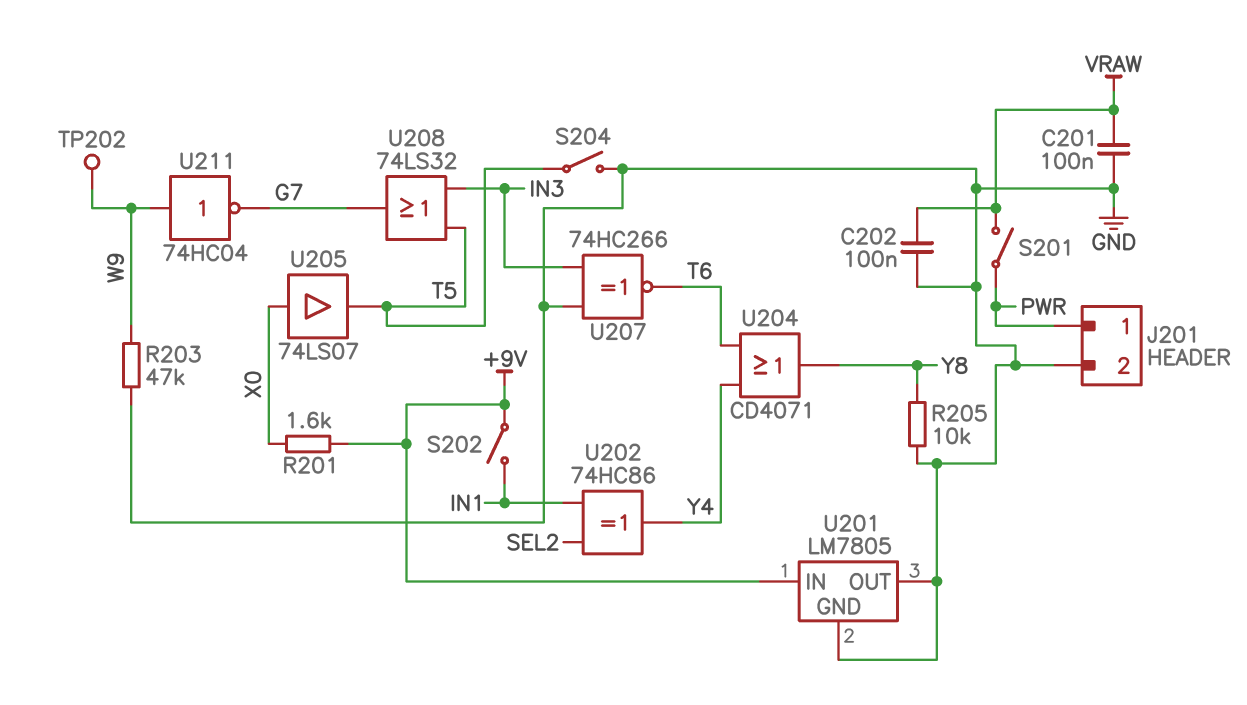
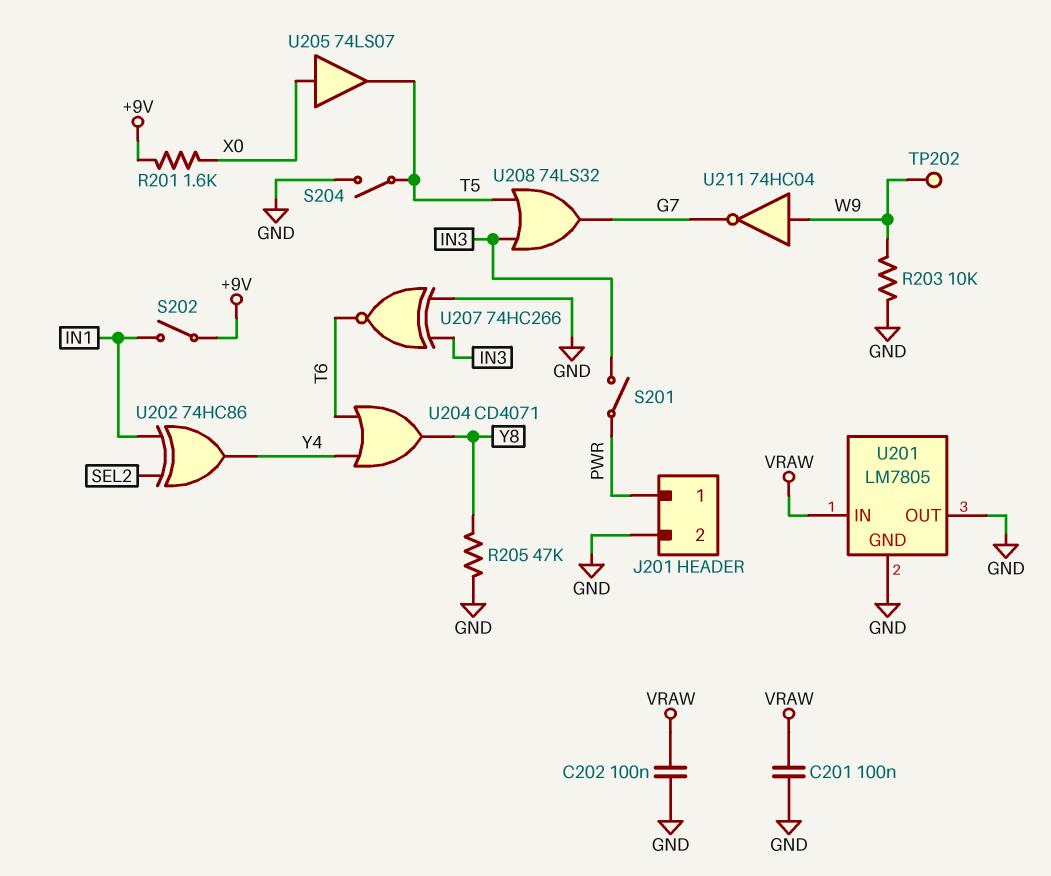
R203: 47k (GND, W9) -> 10k (GND, W9)
R205: 10k (GND, Y8) -> 47k (GND, Y8)
S201: switch (PWR, VRAW) -> switch (IN3, PWR)
U201 pin IN: +9V -> VRAW

